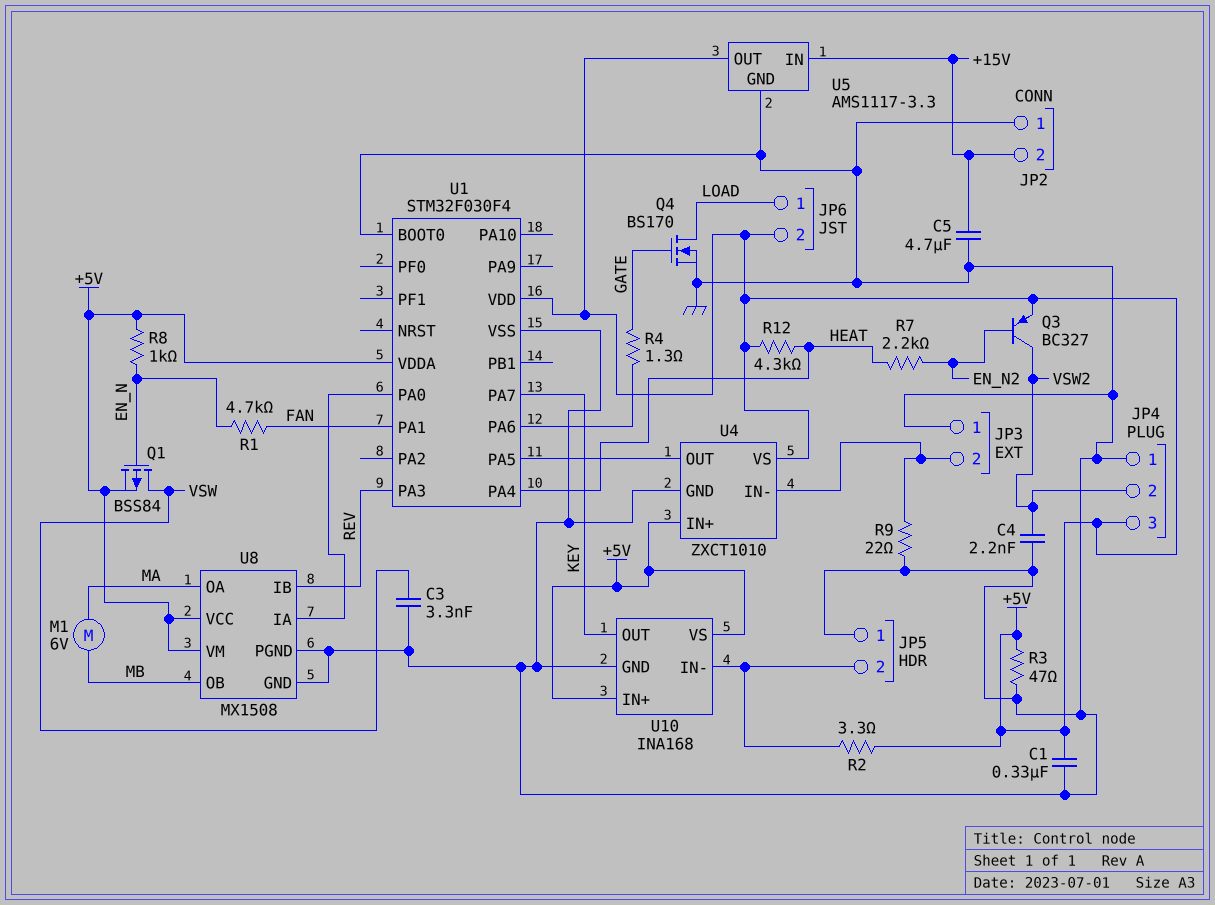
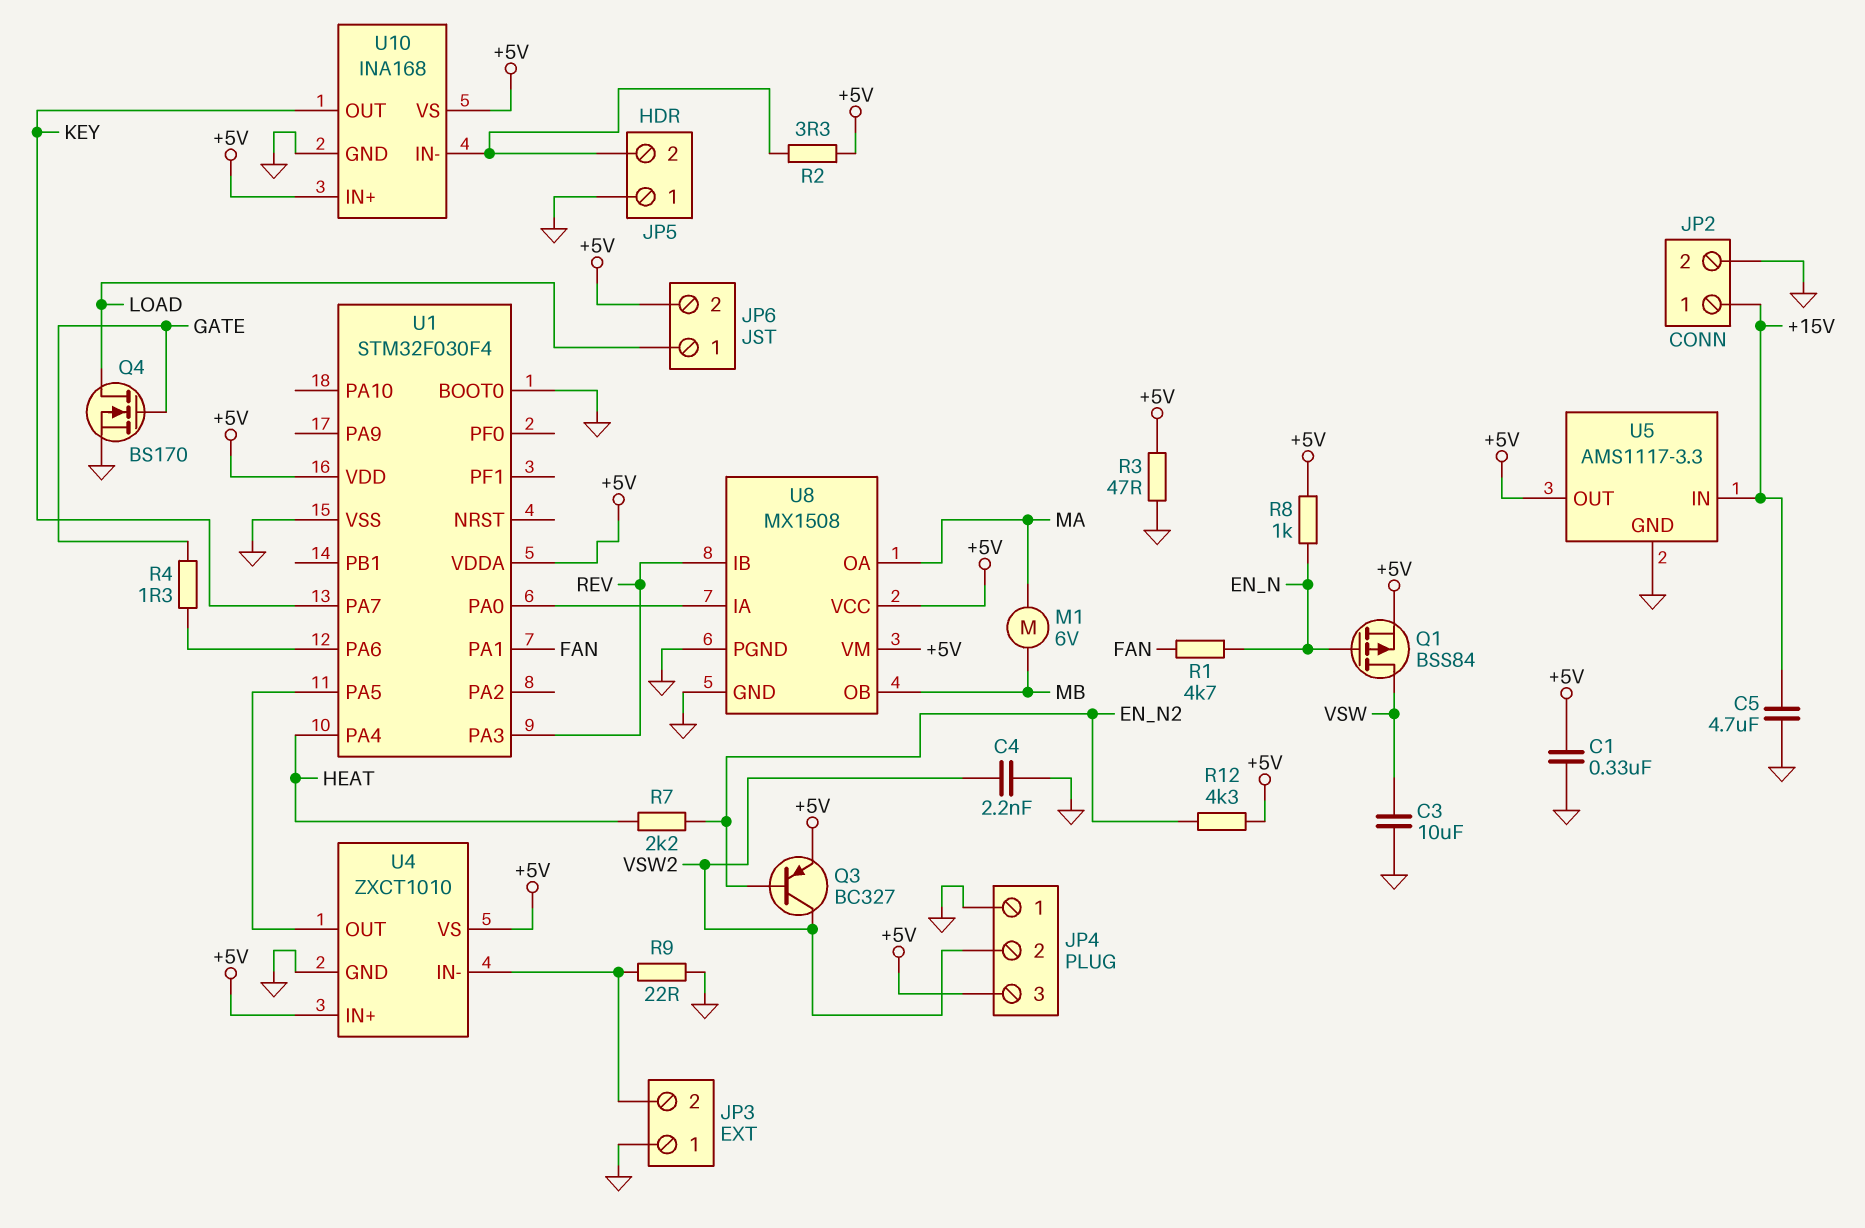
C3: 3.3nF (GND, VSW) -> 10uF (GND, VSW)
JP2 pin 1: GND -> +15V
JP2 pin 2: +15V -> GND
R12: 4.3k (+5V, HEAT) -> 4.3k (+5V, EN_N2)

